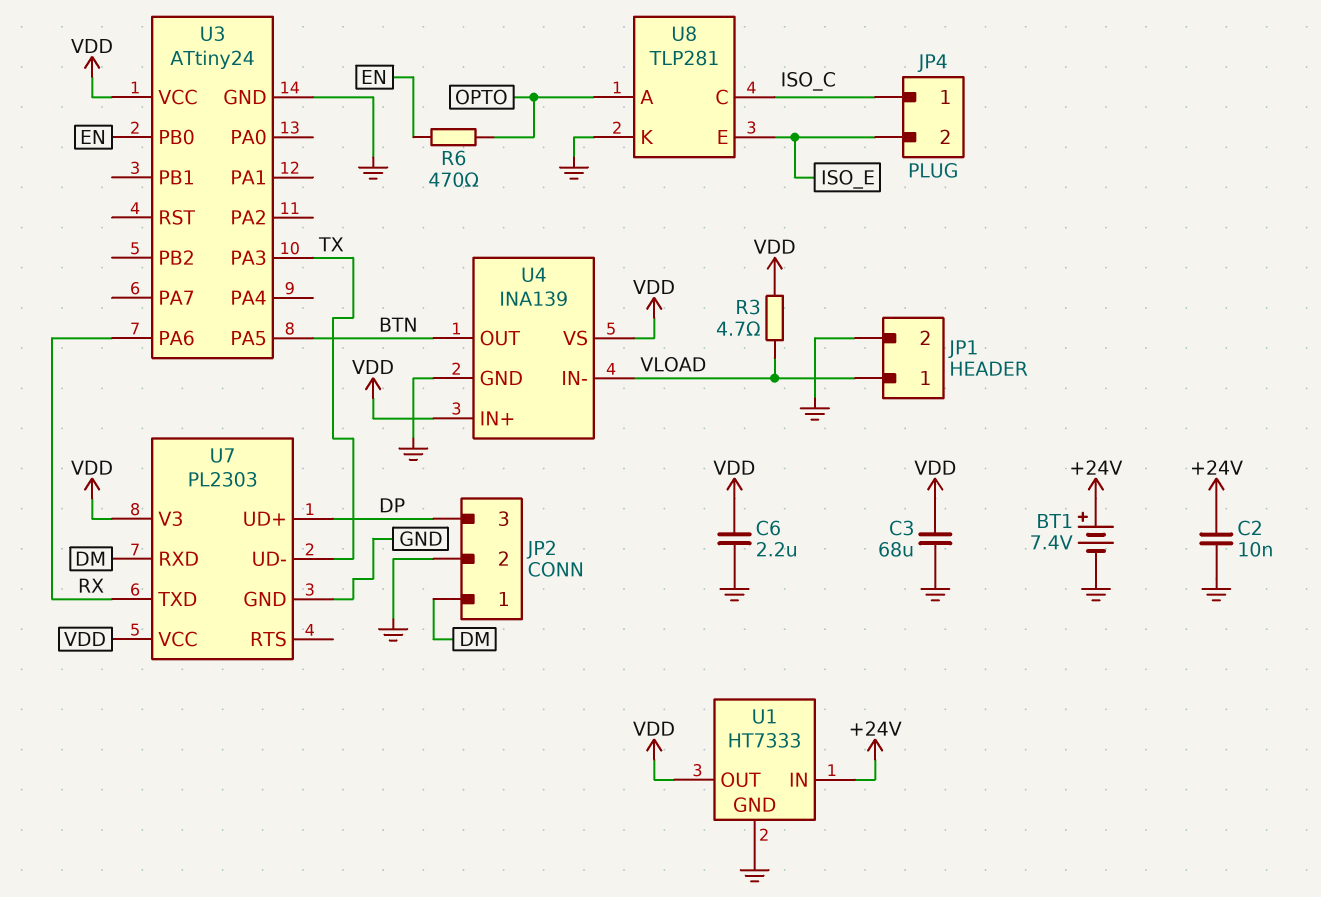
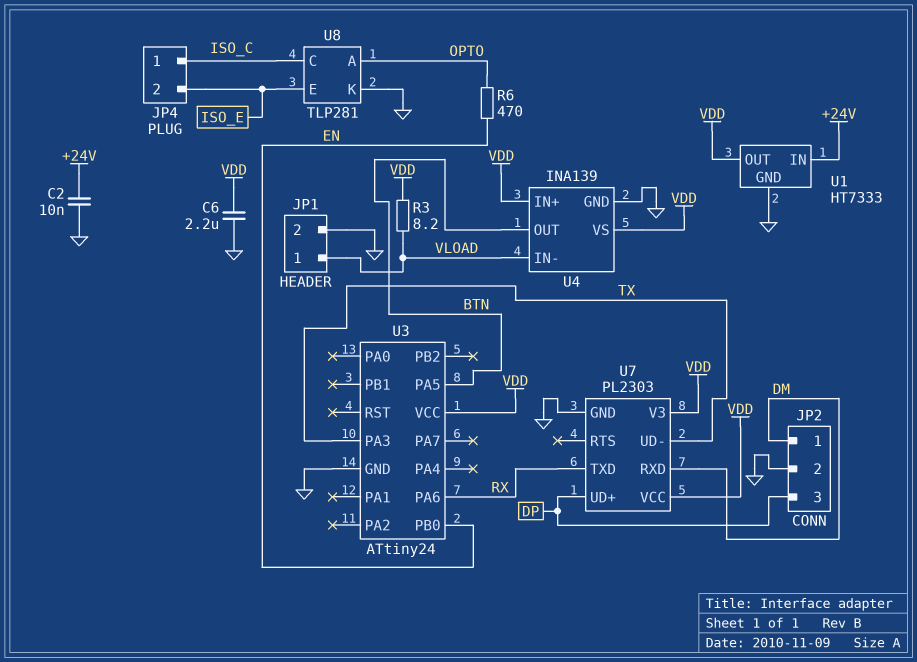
BT1: 7.4V (plus +24V, minus GND) -> none
C3: 68uF (GND, VDD) -> none
R3: 4.7 (VDD, VLOAD) -> 8.2 (VDD, VLOAD)

